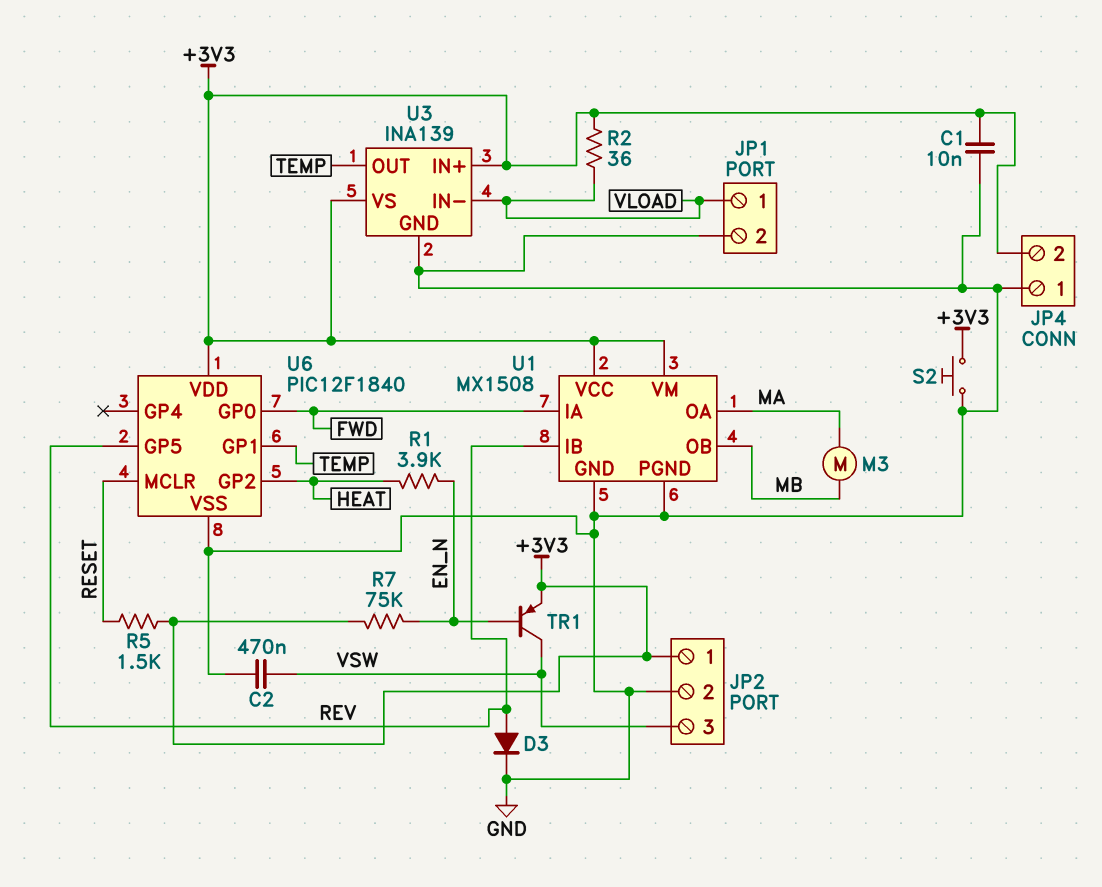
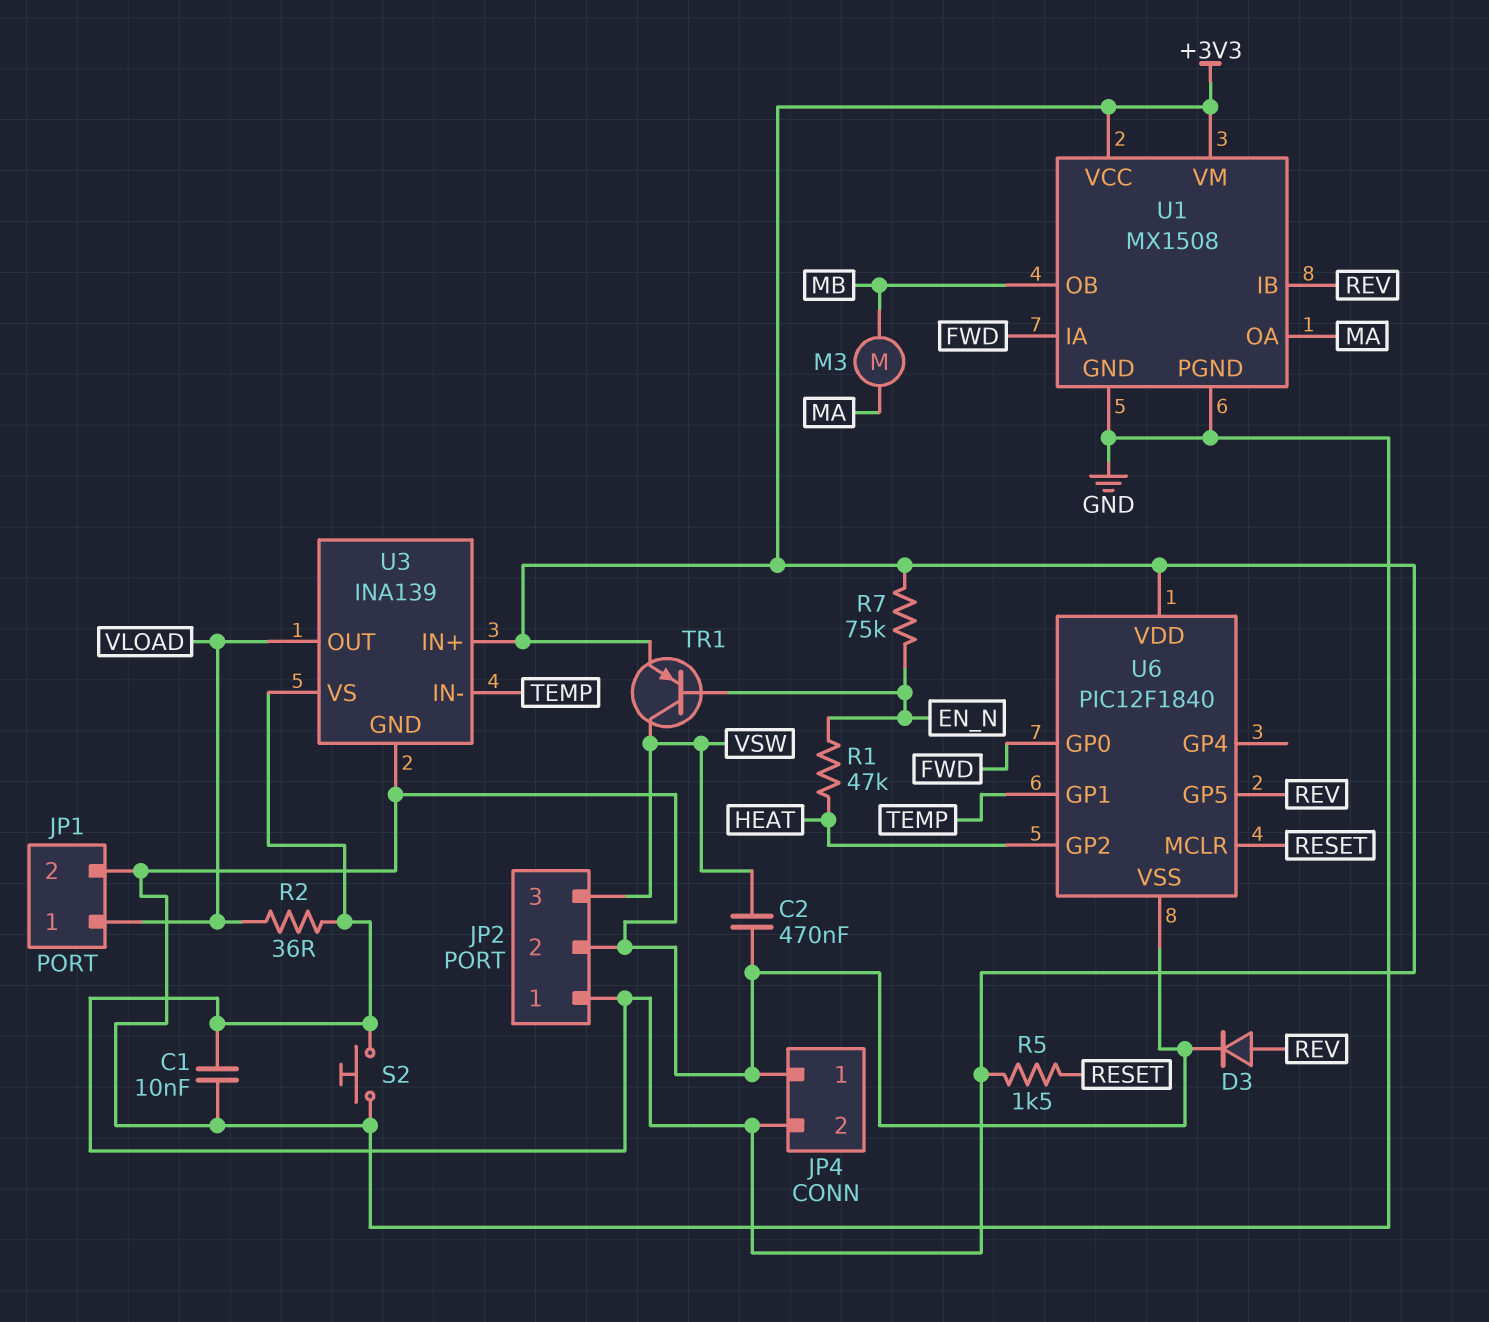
R1: 3.9k (EN_N, HEAT) -> 47k (EN_N, HEAT)
U3 pin IN-: VLOAD -> TEMP
U3 pin OUT: TEMP -> VLOAD

